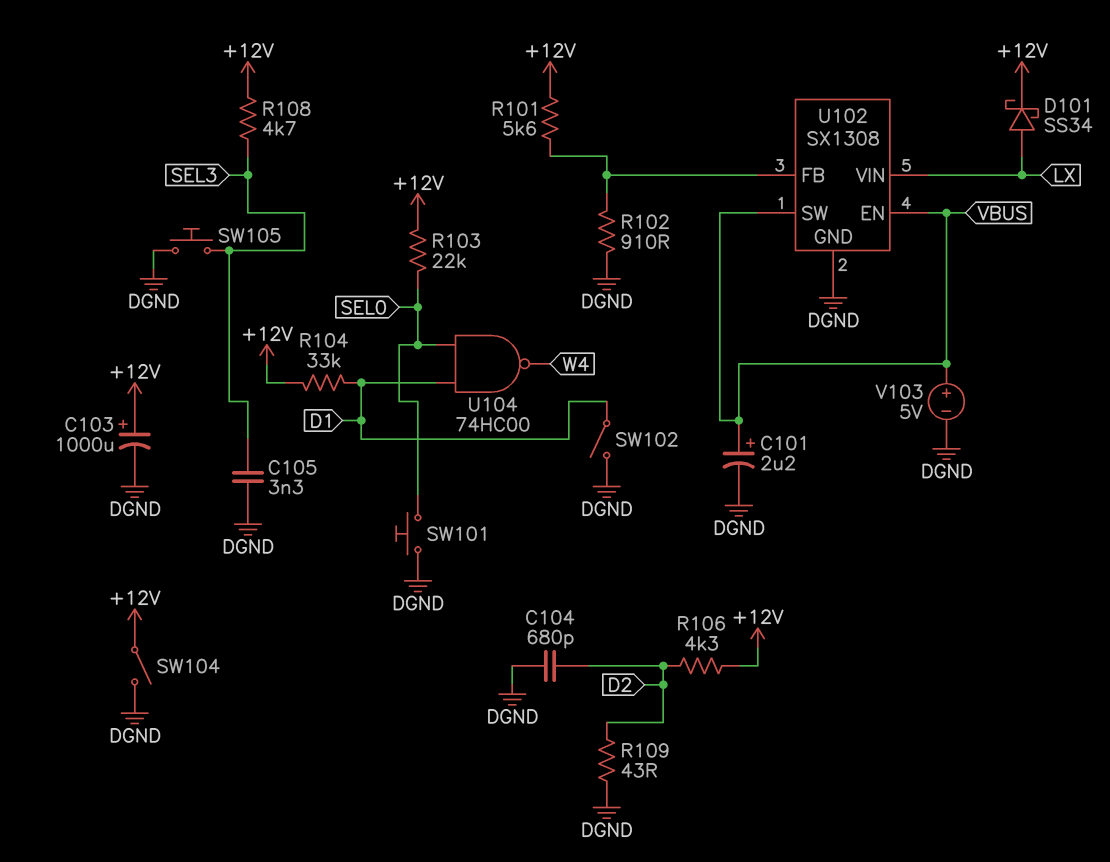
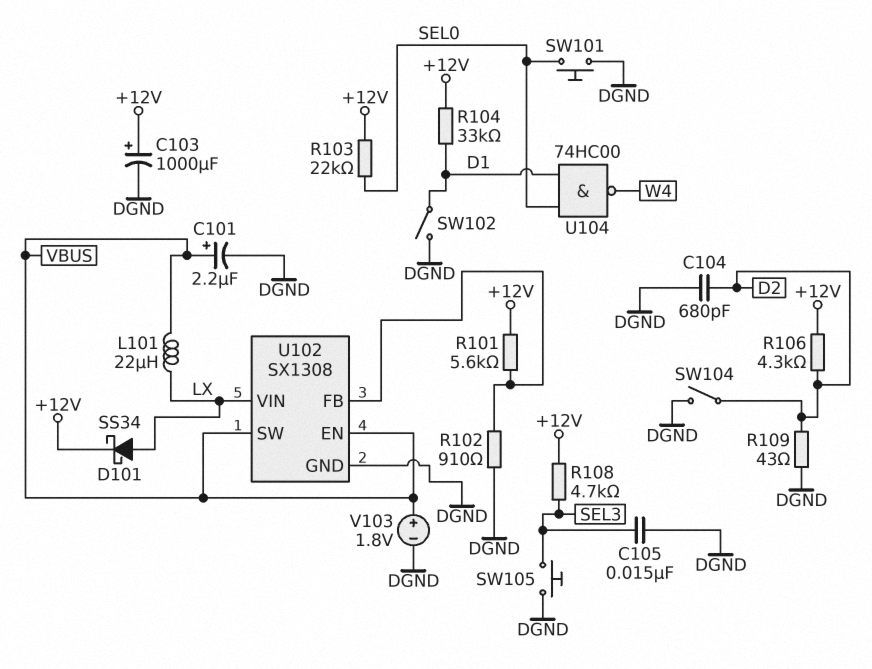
C105: 3.3nF (DGND, SEL3) -> 15nF (DGND, SEL3)
L101: none -> 22uH (LX, VBUS)
SW104: switch (+12V, DGND) -> switch (D2, DGND)
V103: 5V (plus VBUS, minus DGND) -> 1.8V (plus VBUS, minus DGND)

